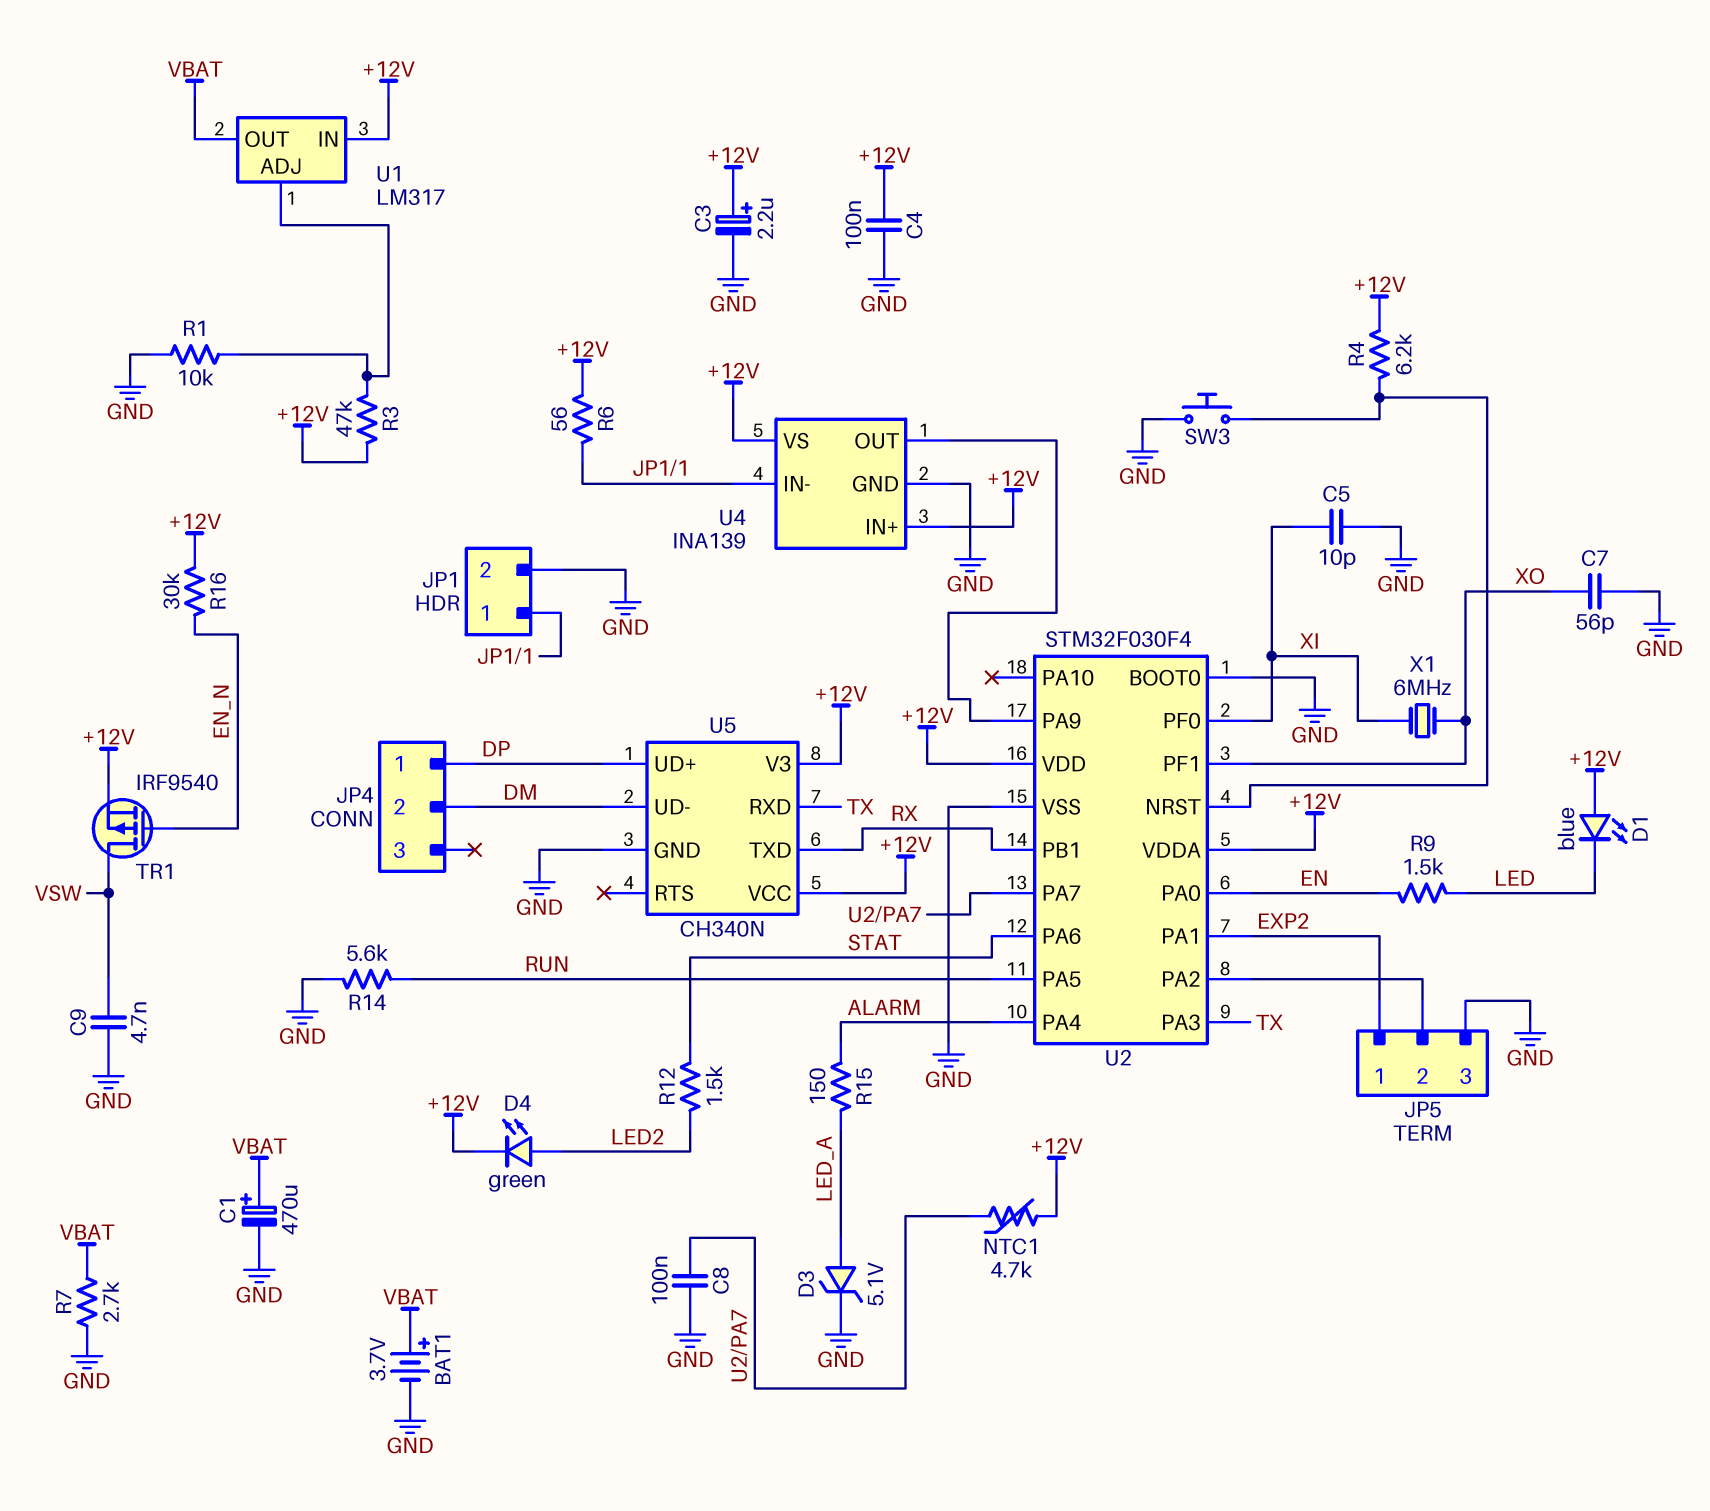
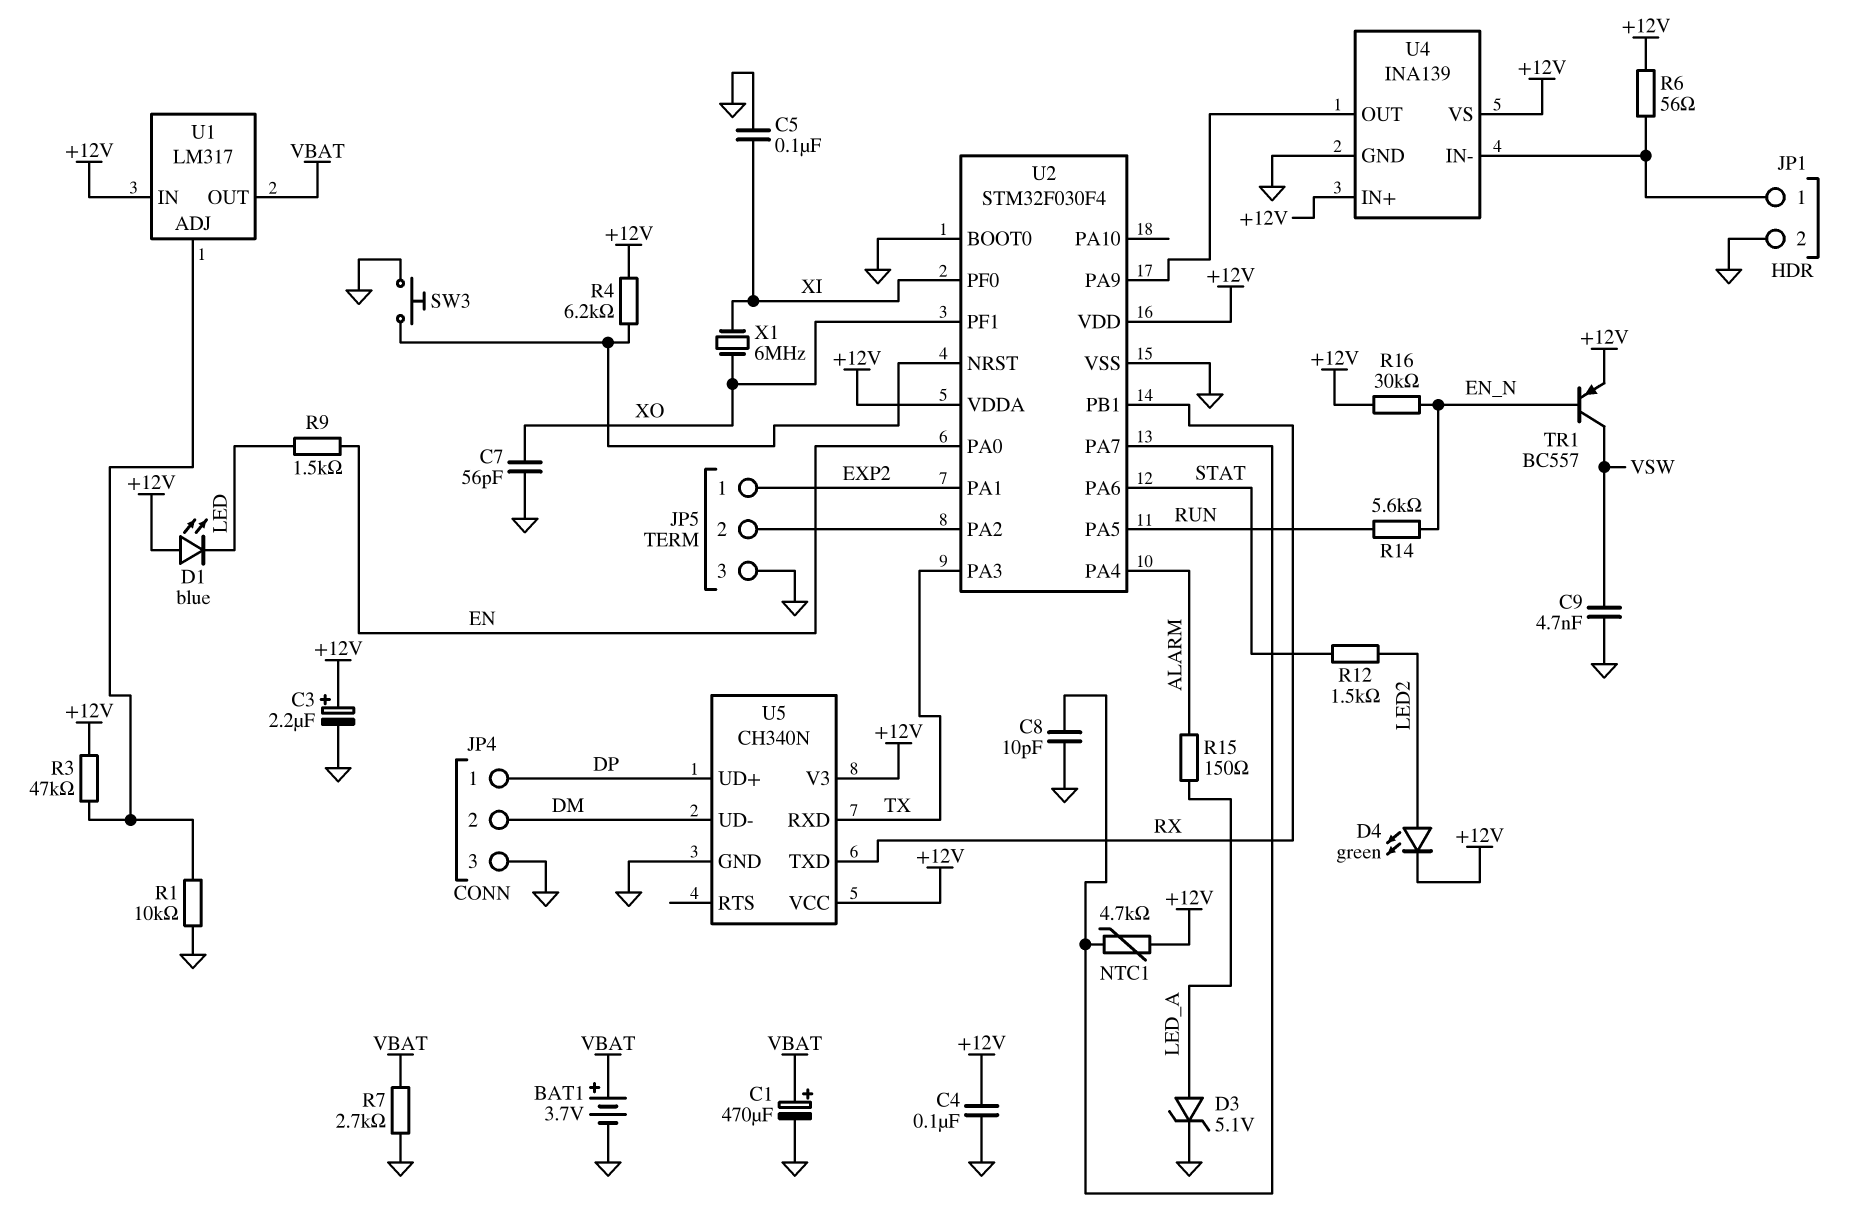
C5: 10pF (GND, XI) -> 100nF (GND, XI)
C8: 100nF (GND, U2/PA7) -> 10pF (GND, U2/PA7)
JP4 pin 3: none -> GND
R14: 5.6k (GND, RUN) -> 5.6k (EN_N, RUN)
TR1: PMOS IRF9540 (G EN_N, D VSW, S +12V) -> PNP BC557 (B EN_N, C VSW, E +12V)

